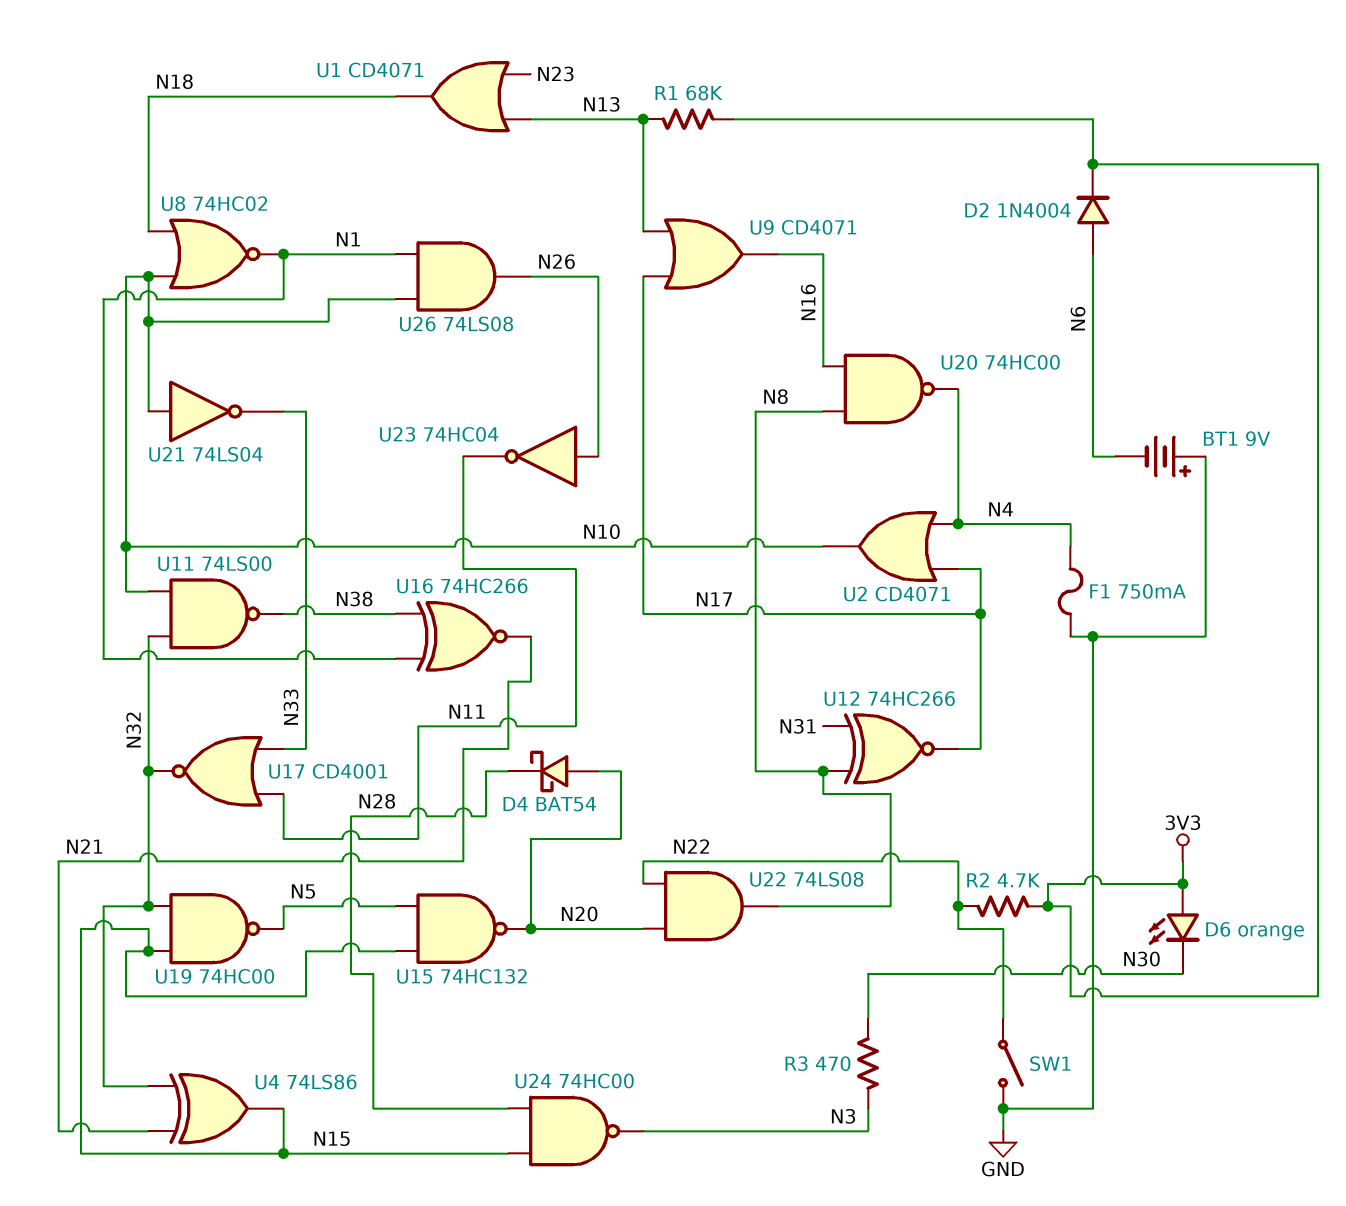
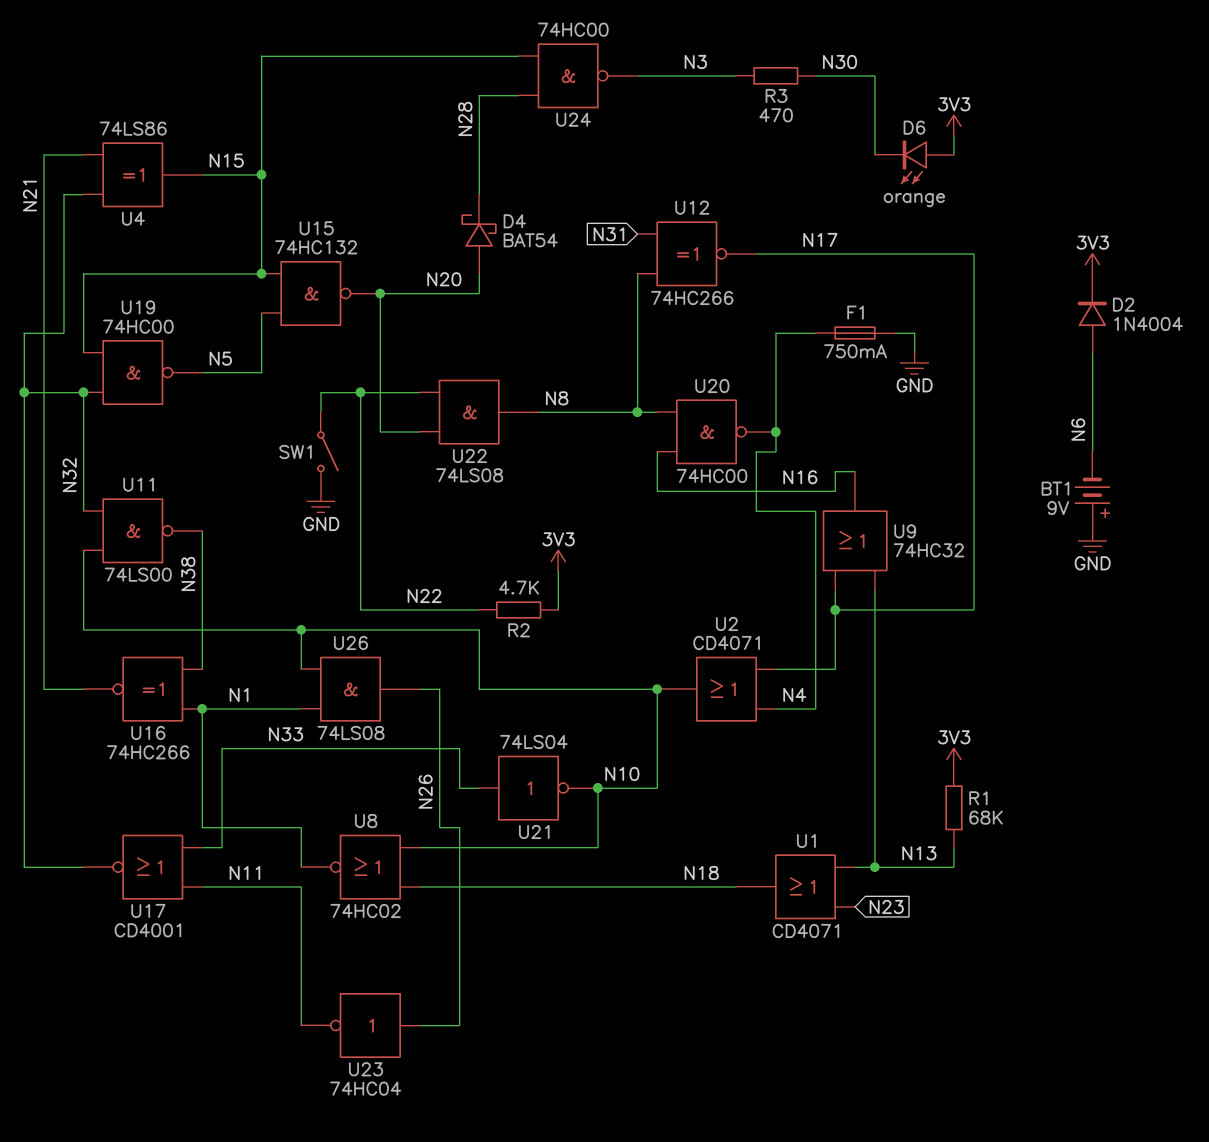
U9: OR CD4071 (in N13, in N17, out N16) -> OR 74HC32 (in N13, in N17, out N16)
U21: NOT 74LS04 (in N10, out N33) -> NOT 74LS04 (in N33, out N10)

